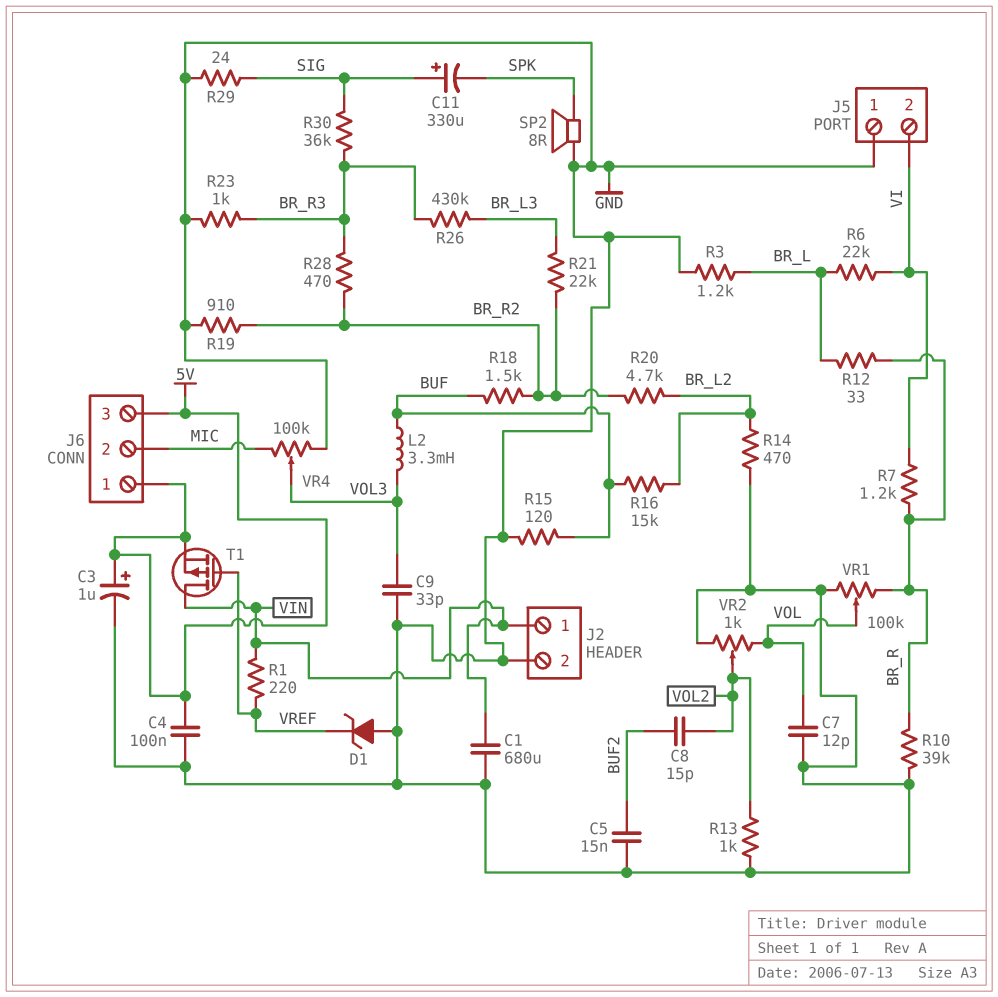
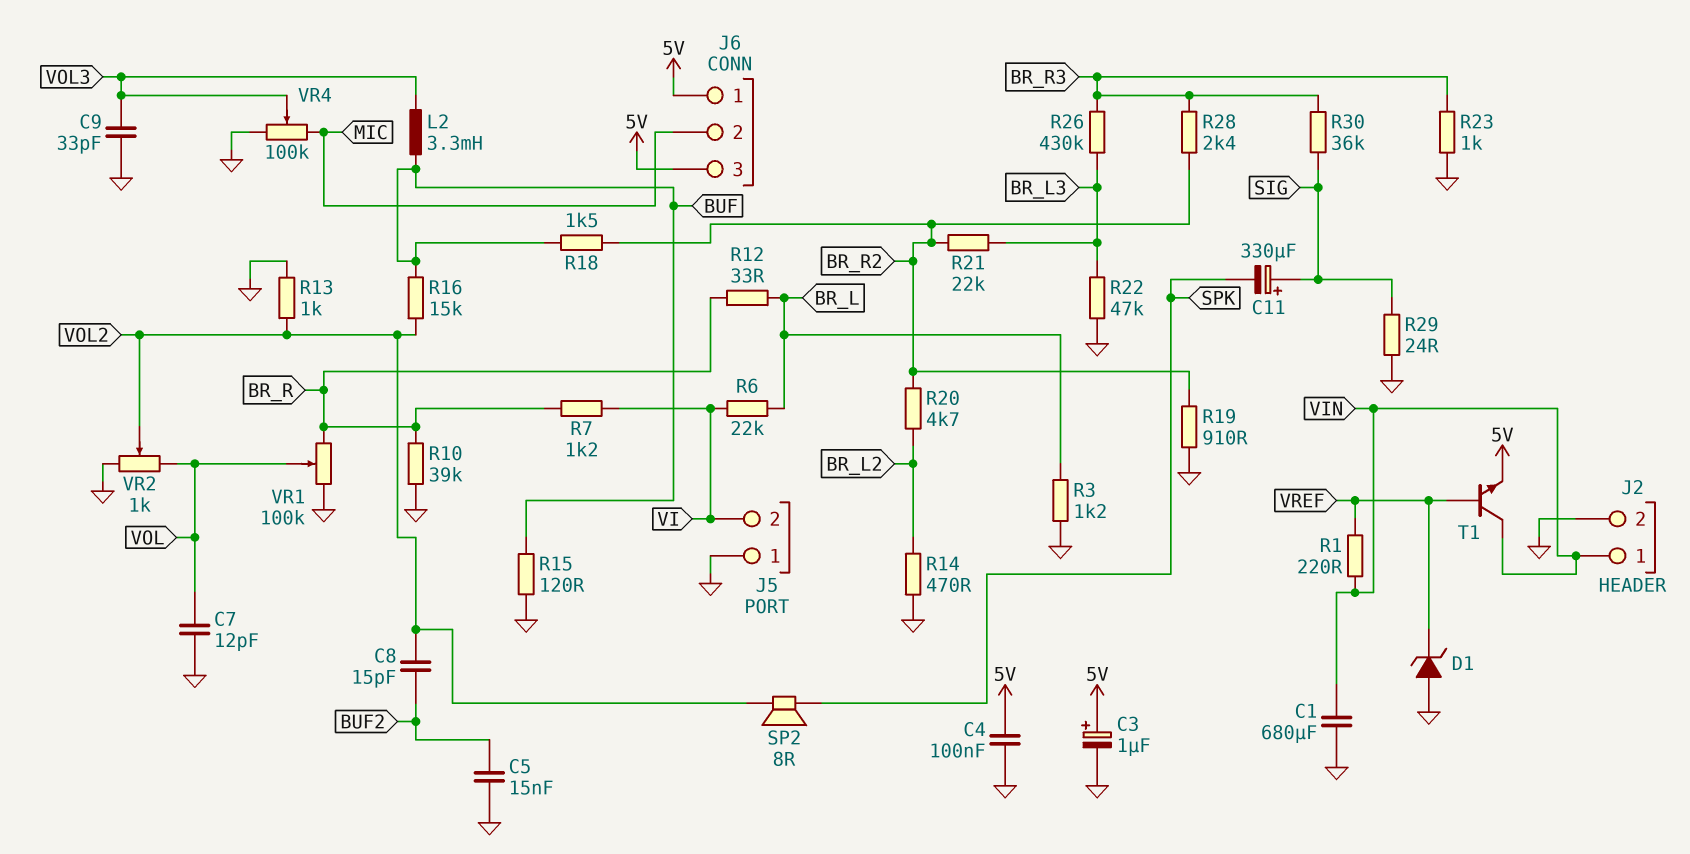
R16: 15k (BR_L2, BUF) -> 15k (BUF, VOL2)
R22: none -> 47k (BR_L3, GND)
R28: 470 (BR_R2, BR_R3) -> 2.4k (BR_R2, BR_R3)
SP2: speaker 8R (GND, SPK) -> speaker 8R (SPK, VOL2)
T1: PMOS (G VREF, D VIN, S 5V) -> NPN (B VREF, C VIN, E 5V)

